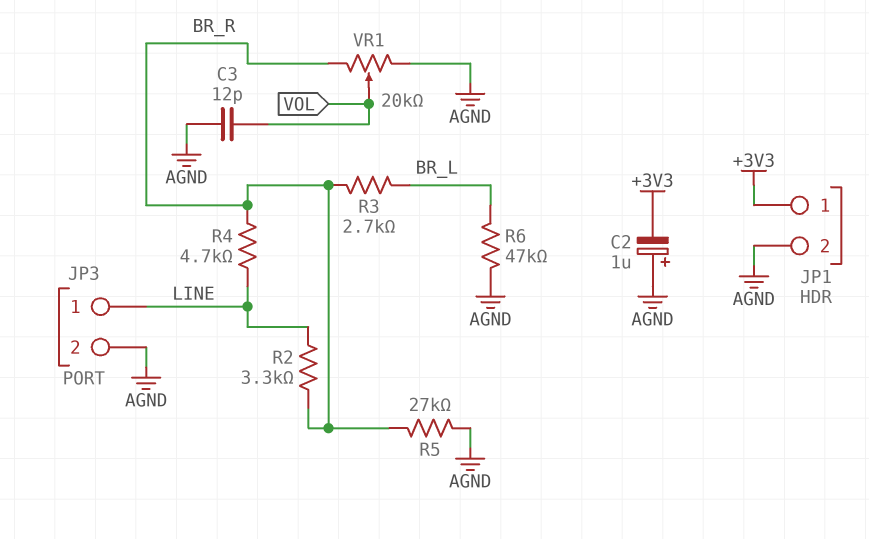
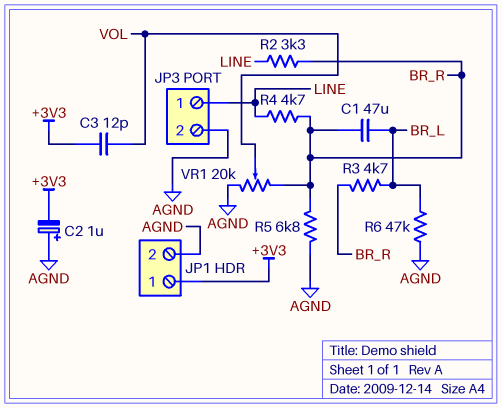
C1: none -> 47uF (BR_L, BR_R)
C3: 12pF (AGND, VOL) -> 12pF (+3V3, VOL)
R3: 2.7k (BR_L, BR_R) -> 4.7k (BR_L, BR_R)
R5: 27k (AGND, BR_R) -> 6.8k (AGND, BR_R)

